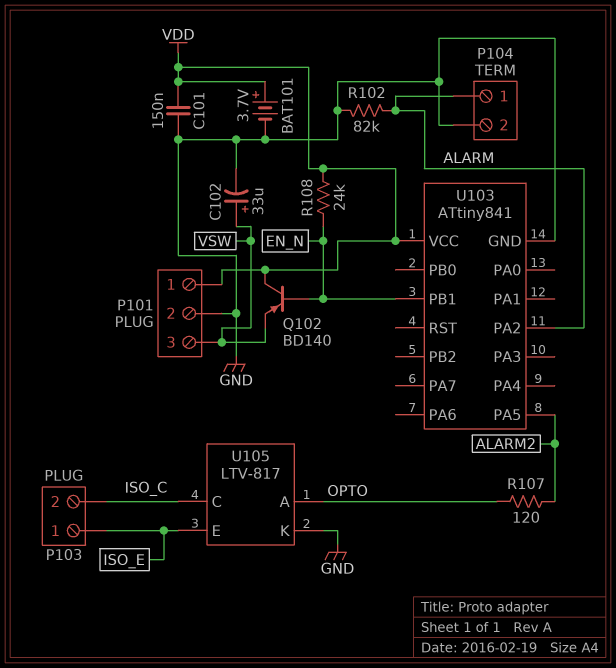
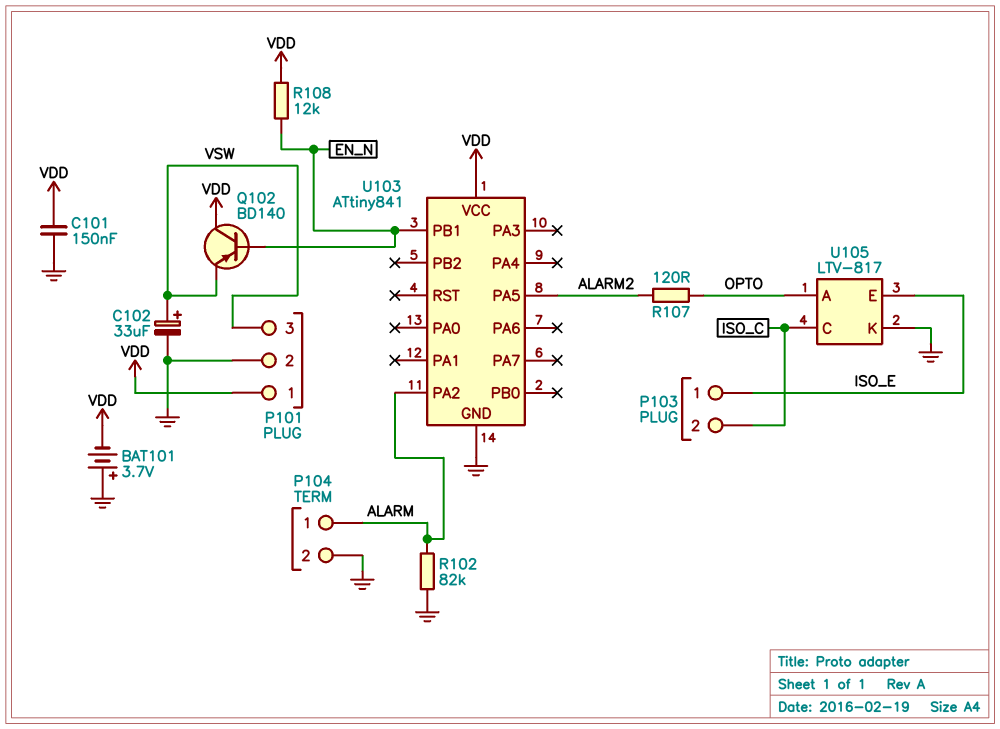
BAT101: 3.7V (plus VDD, minus GND) -> 3.7V (plus GND, minus VDD)
R108: 24k (EN_N, VDD) -> 12k (EN_N, VDD)

